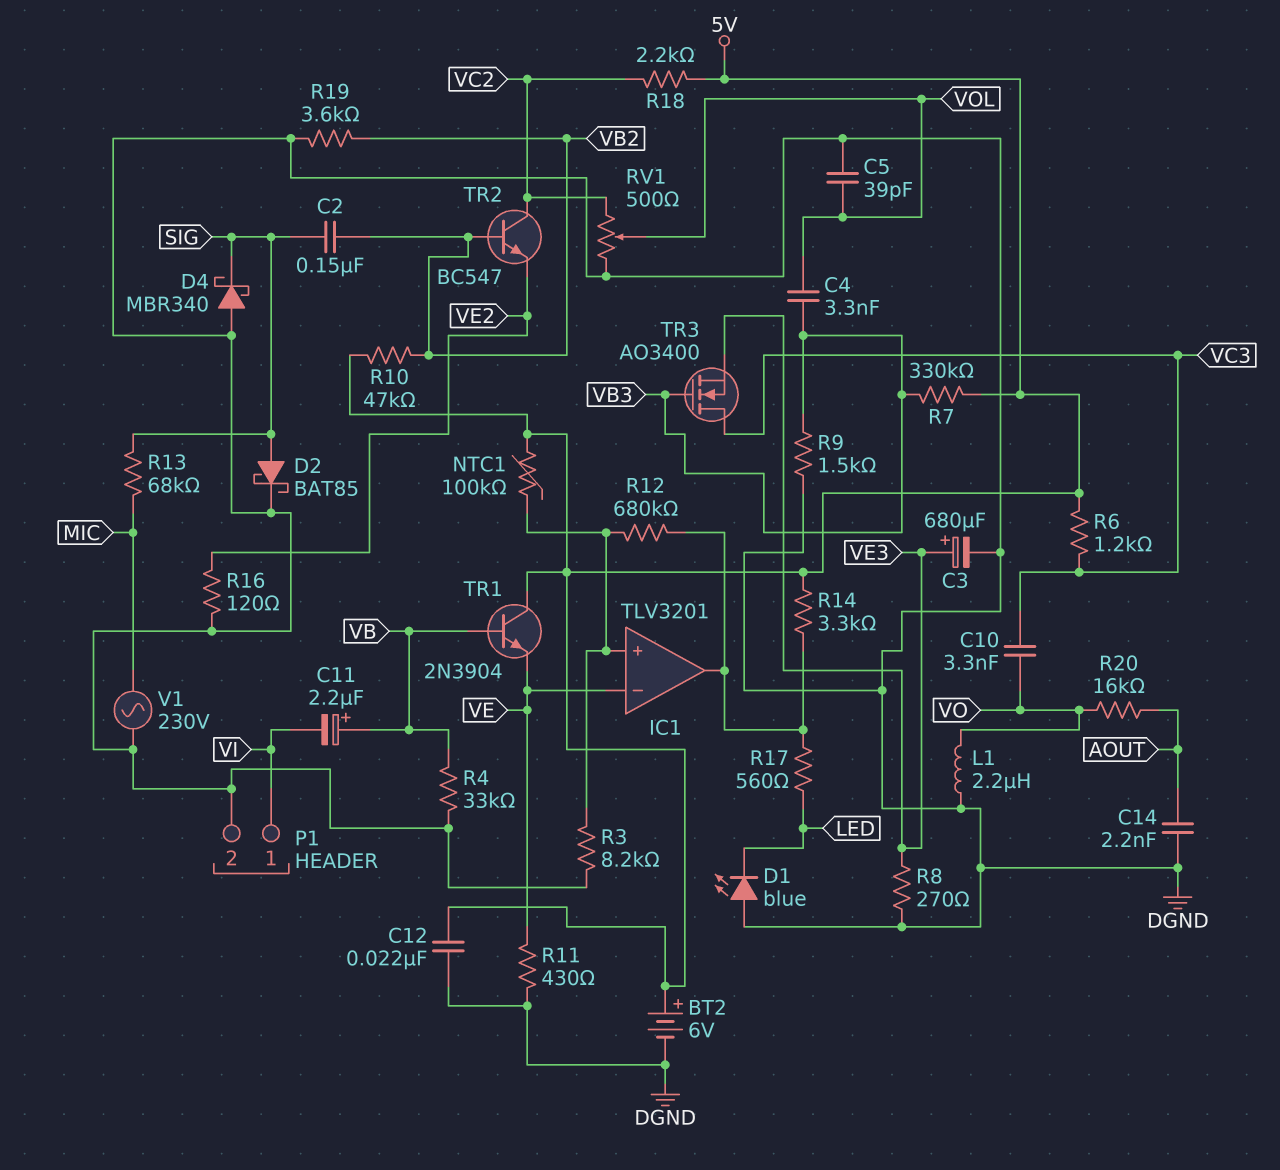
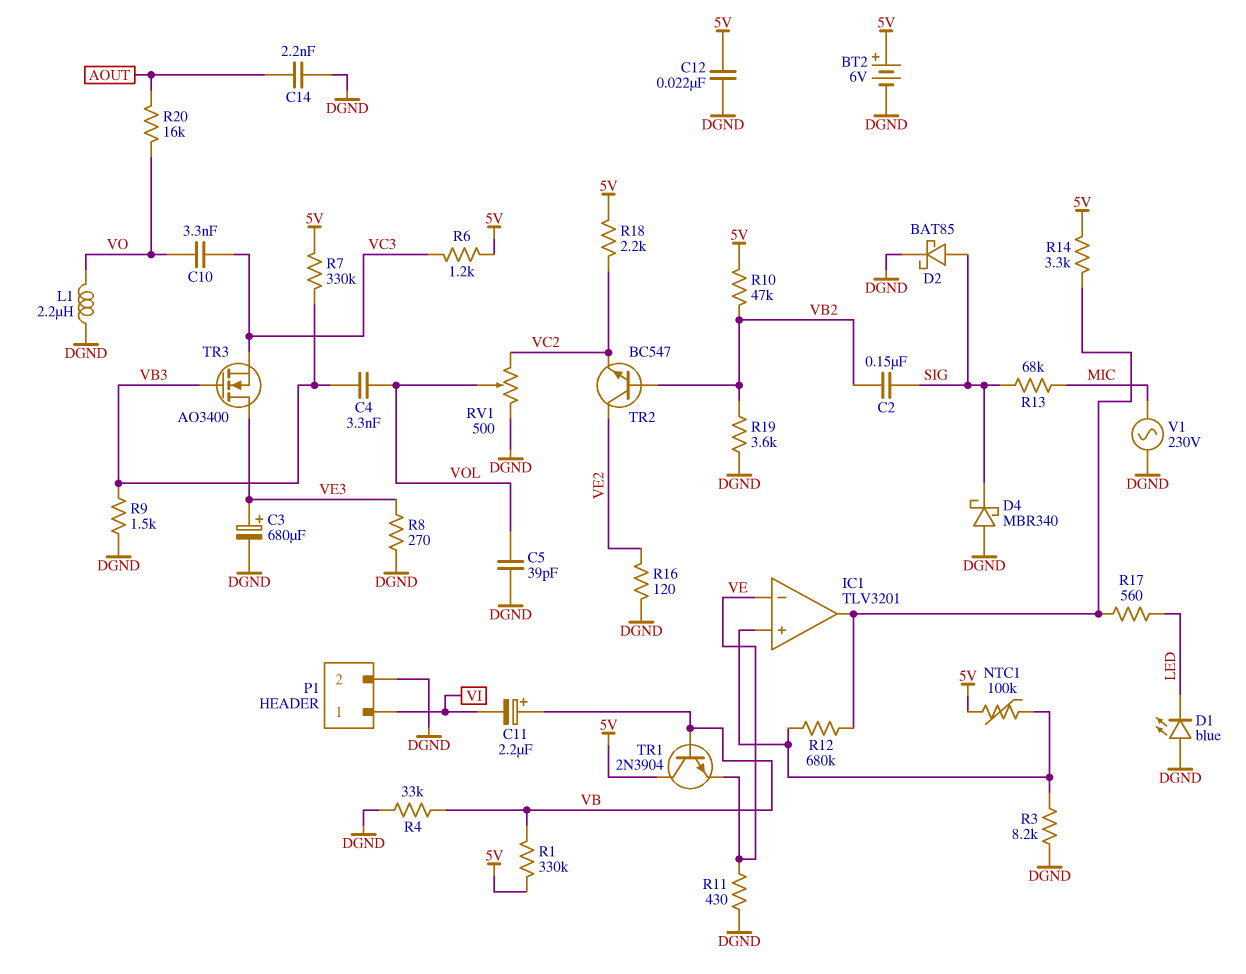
R1: none -> 330k (5V, VB)
TR2: NPN BC547 (B VB2, C VC2, E VE2) -> NPN BC547 (B VB2, C VE2, E VC2)
TR3: NMOS AO3400 (G VB3, D VC3, S VE3) -> NMOS AO3400 (G VB3, D VE3, S VC3)

